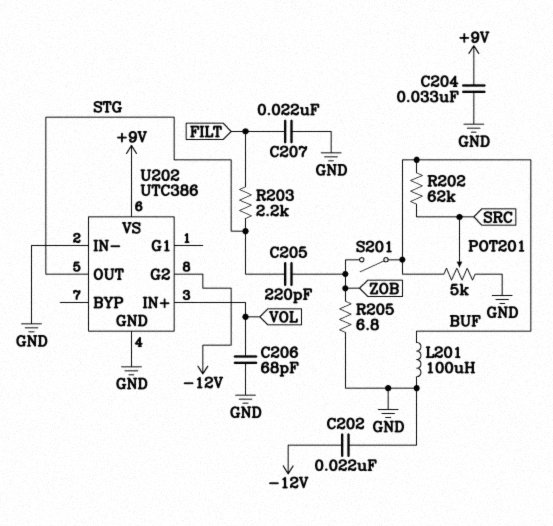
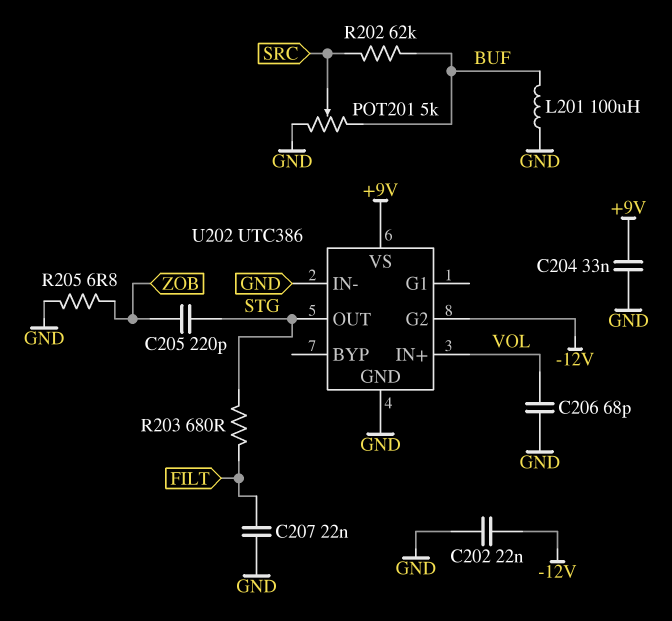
R203: 2.2k (FILT, STG) -> 680 (FILT, STG)
S201: switch (BUF, ZOB) -> none

